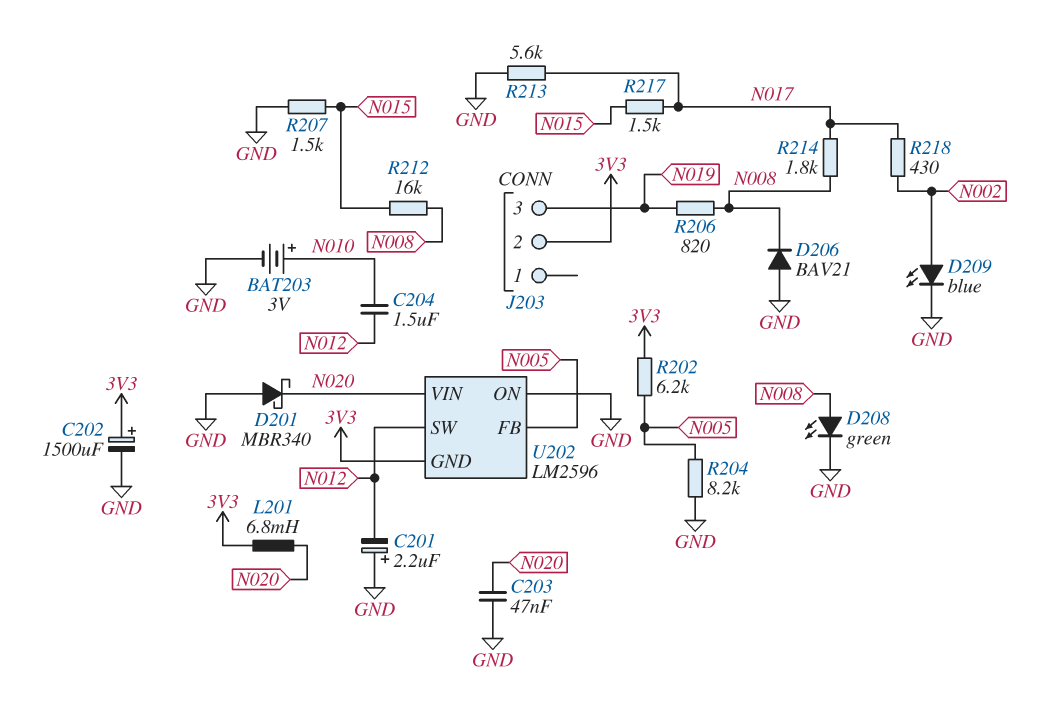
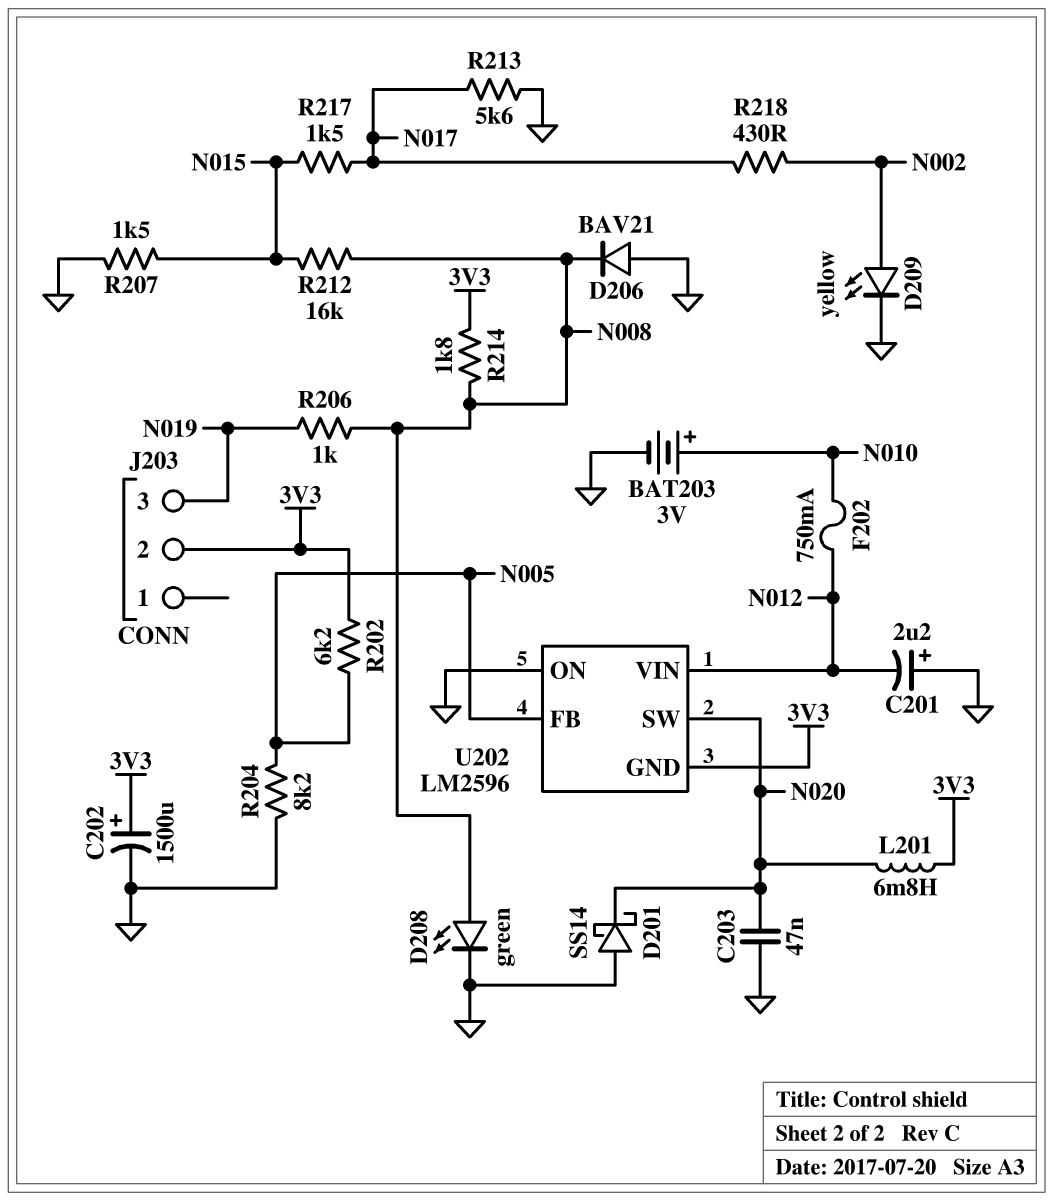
C204: 1.5uF (N010, N012) -> none
D201: schottky MBR340 (A GND, K N020) -> schottky SS14 (A GND, K N020)
D209: LED blue (A N002, K GND) -> LED yellow (A N002, K GND)
F202: none -> 750mA (N010, N012)
R206: 820 (N008, N019) -> 1k (N008, N019)
R214: 1.8k (N008, N017) -> 1.8k (3V3, N008)
U202 pin SW: N012 -> N020
U202 pin VIN: N020 -> N012

